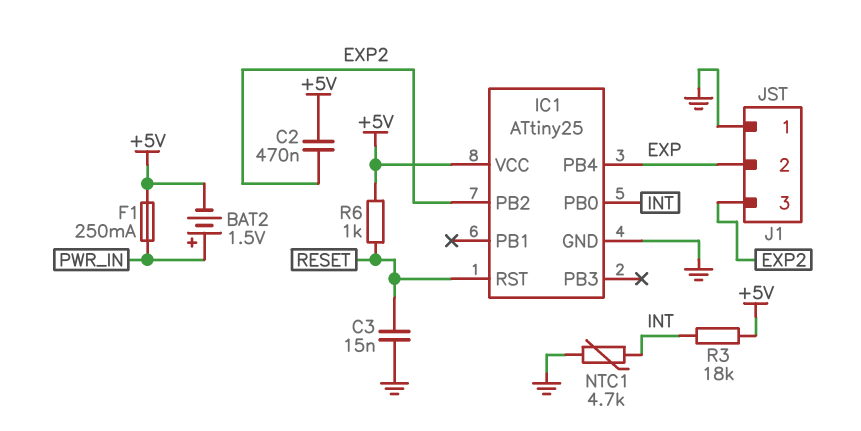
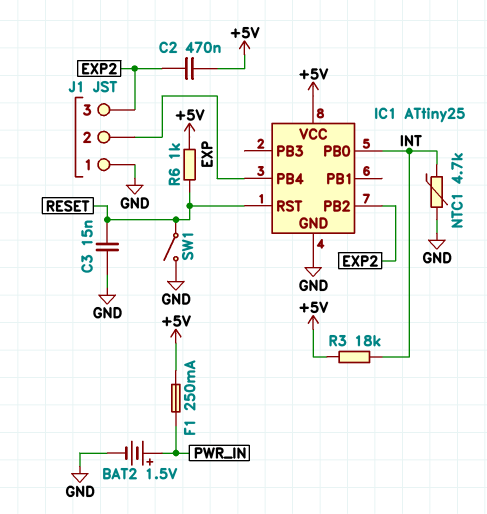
BAT2: 1.5V (plus PWR_IN, minus +5V) -> 1.5V (plus PWR_IN, minus GND)
SW1: none -> switch (GND, RESET)

